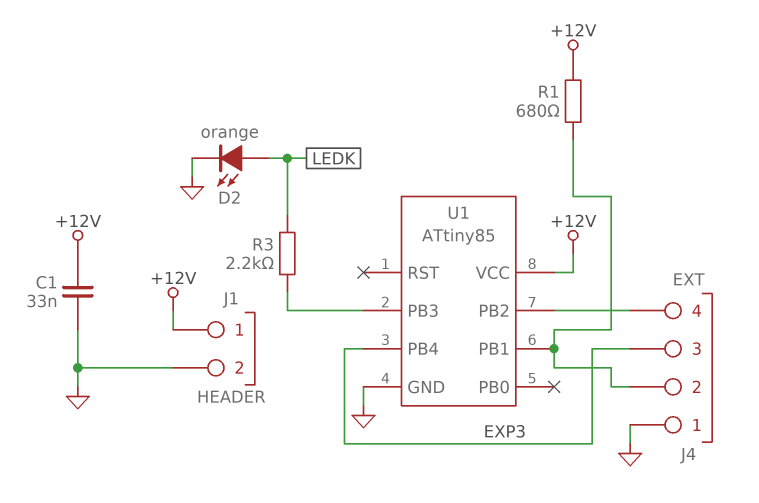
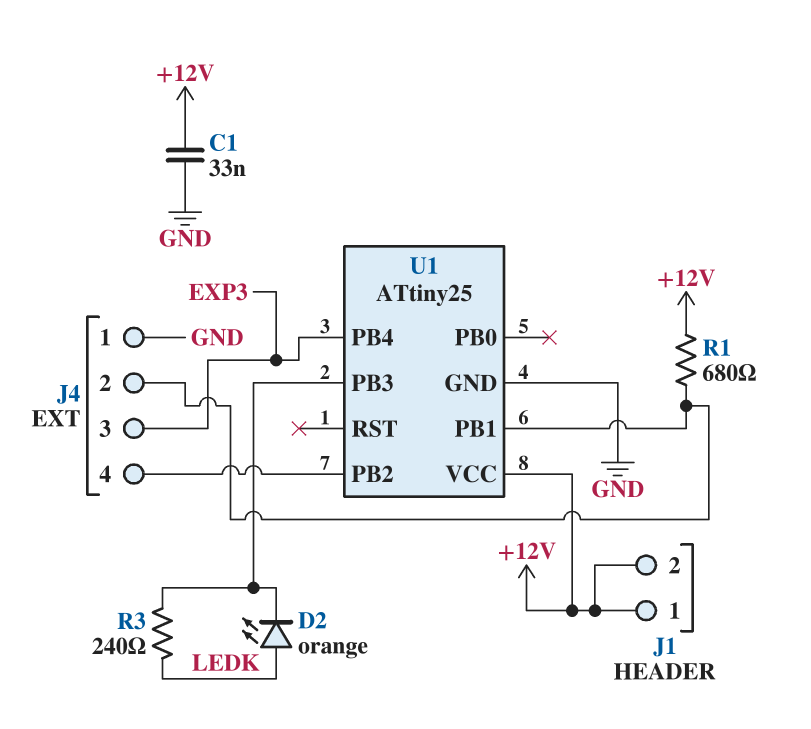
D2: LED orange (A LEDK, K GND) -> LED orange (A LEDK, K U1/PB3)
J1 pin 2: GND -> +12V
R3: 2.2k (LEDK, U1/PB3) -> 240 (LEDK, U1/PB3)
U1: ATtiny85 -> ATtiny25

